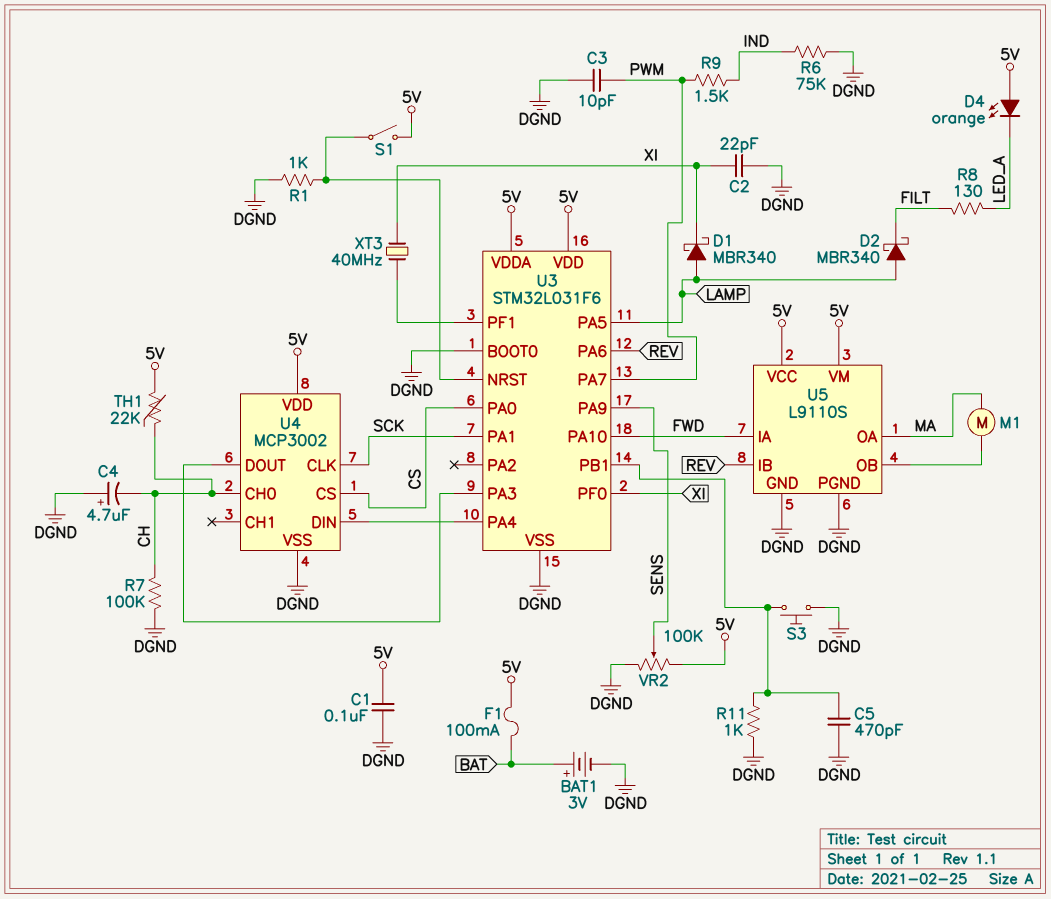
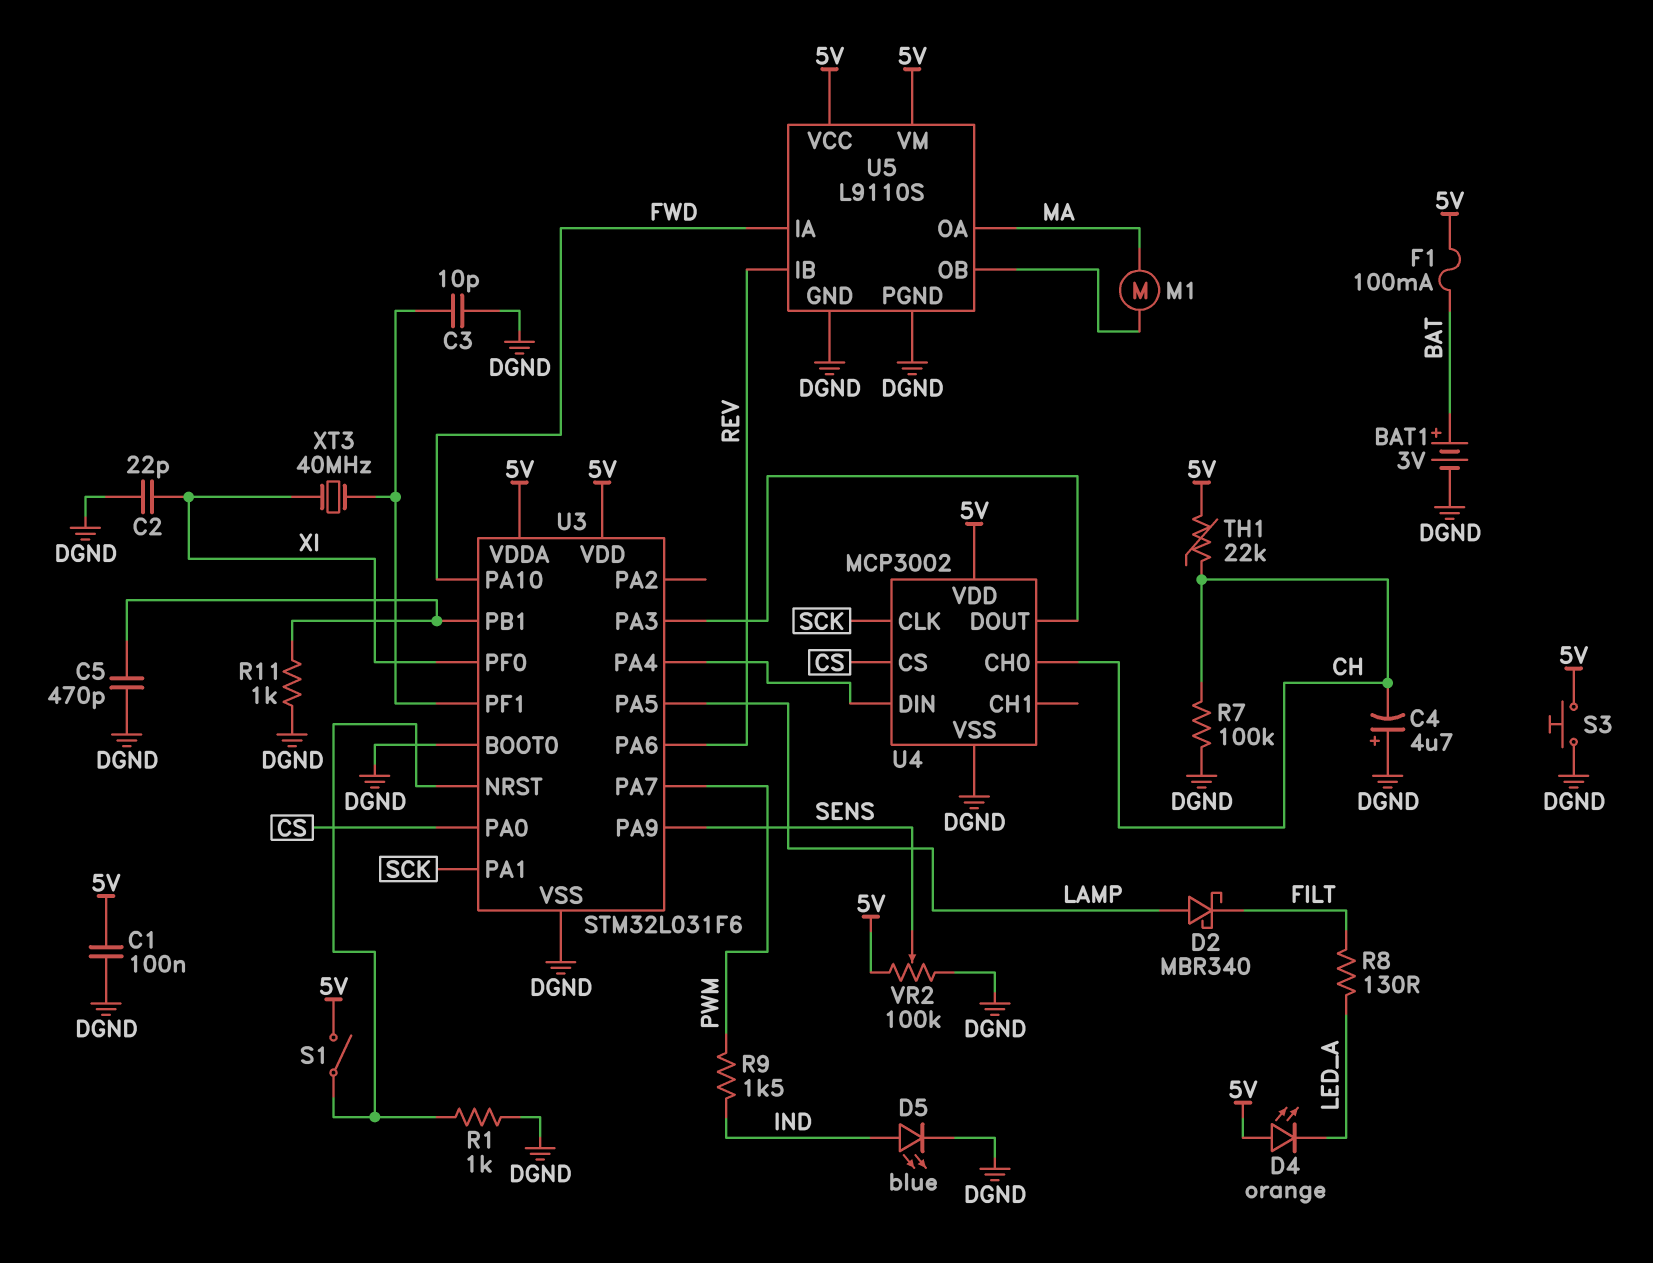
C3: 10pF (DGND, PWM) -> 10pF (DGND, U3/PF1)
D1: schottky MBR340 (A LAMP, K XI) -> none
D5: none -> LED blue (A IND, K DGND)
R6: 75k (DGND, IND) -> none
S3: button (DGND, U3/PB1) -> button (5V, DGND)

